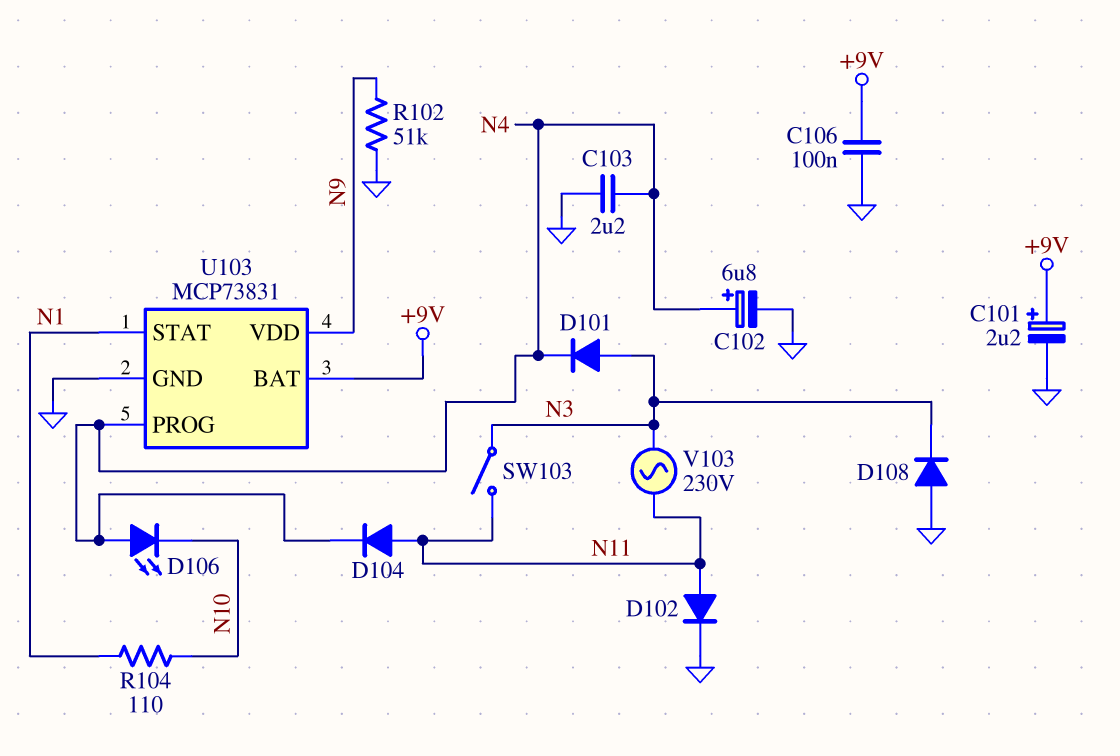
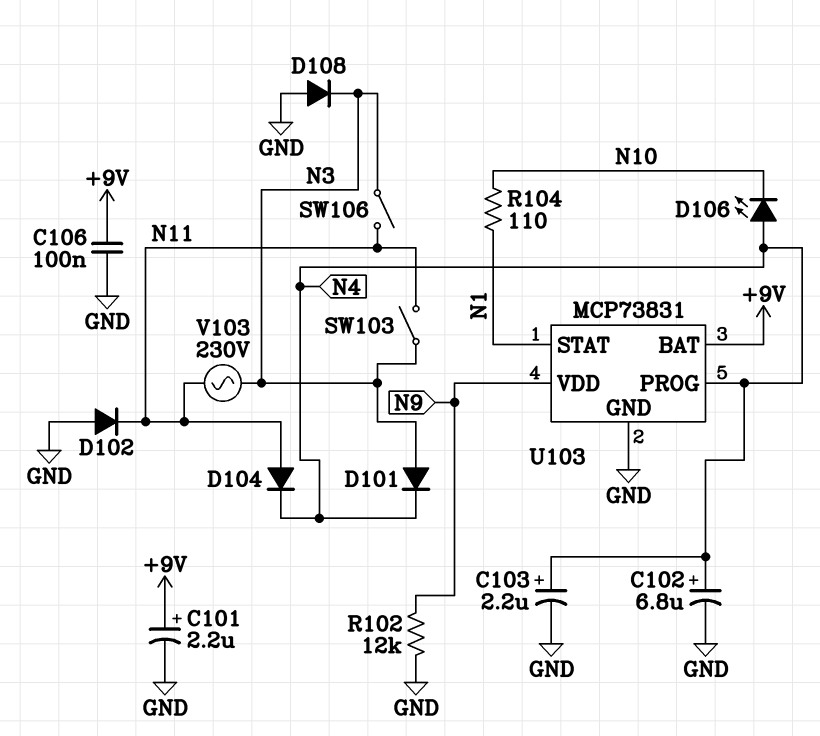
C103: 2.2uF (GND, N4) -> 2.2uF (plus N4, minus GND)
D102: diode (A N11, K GND) -> diode (A GND, K N11)
R102: 51k (GND, N9) -> 12k (GND, N9)
SW106: none -> switch (N3, N11)

